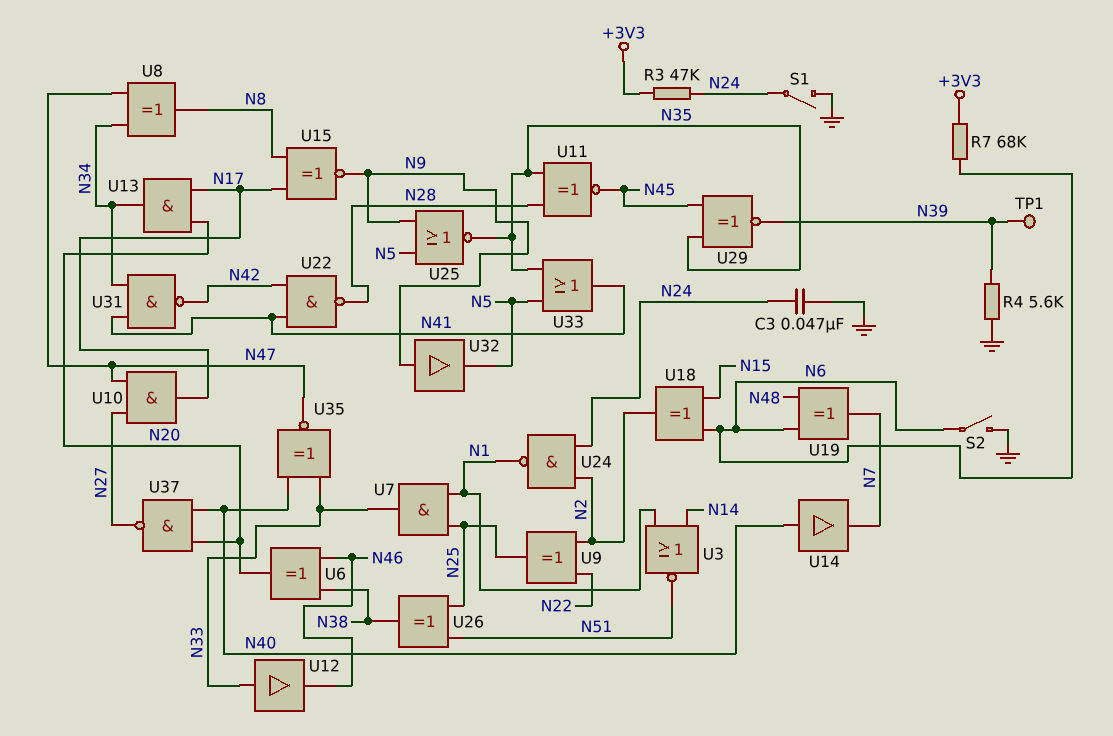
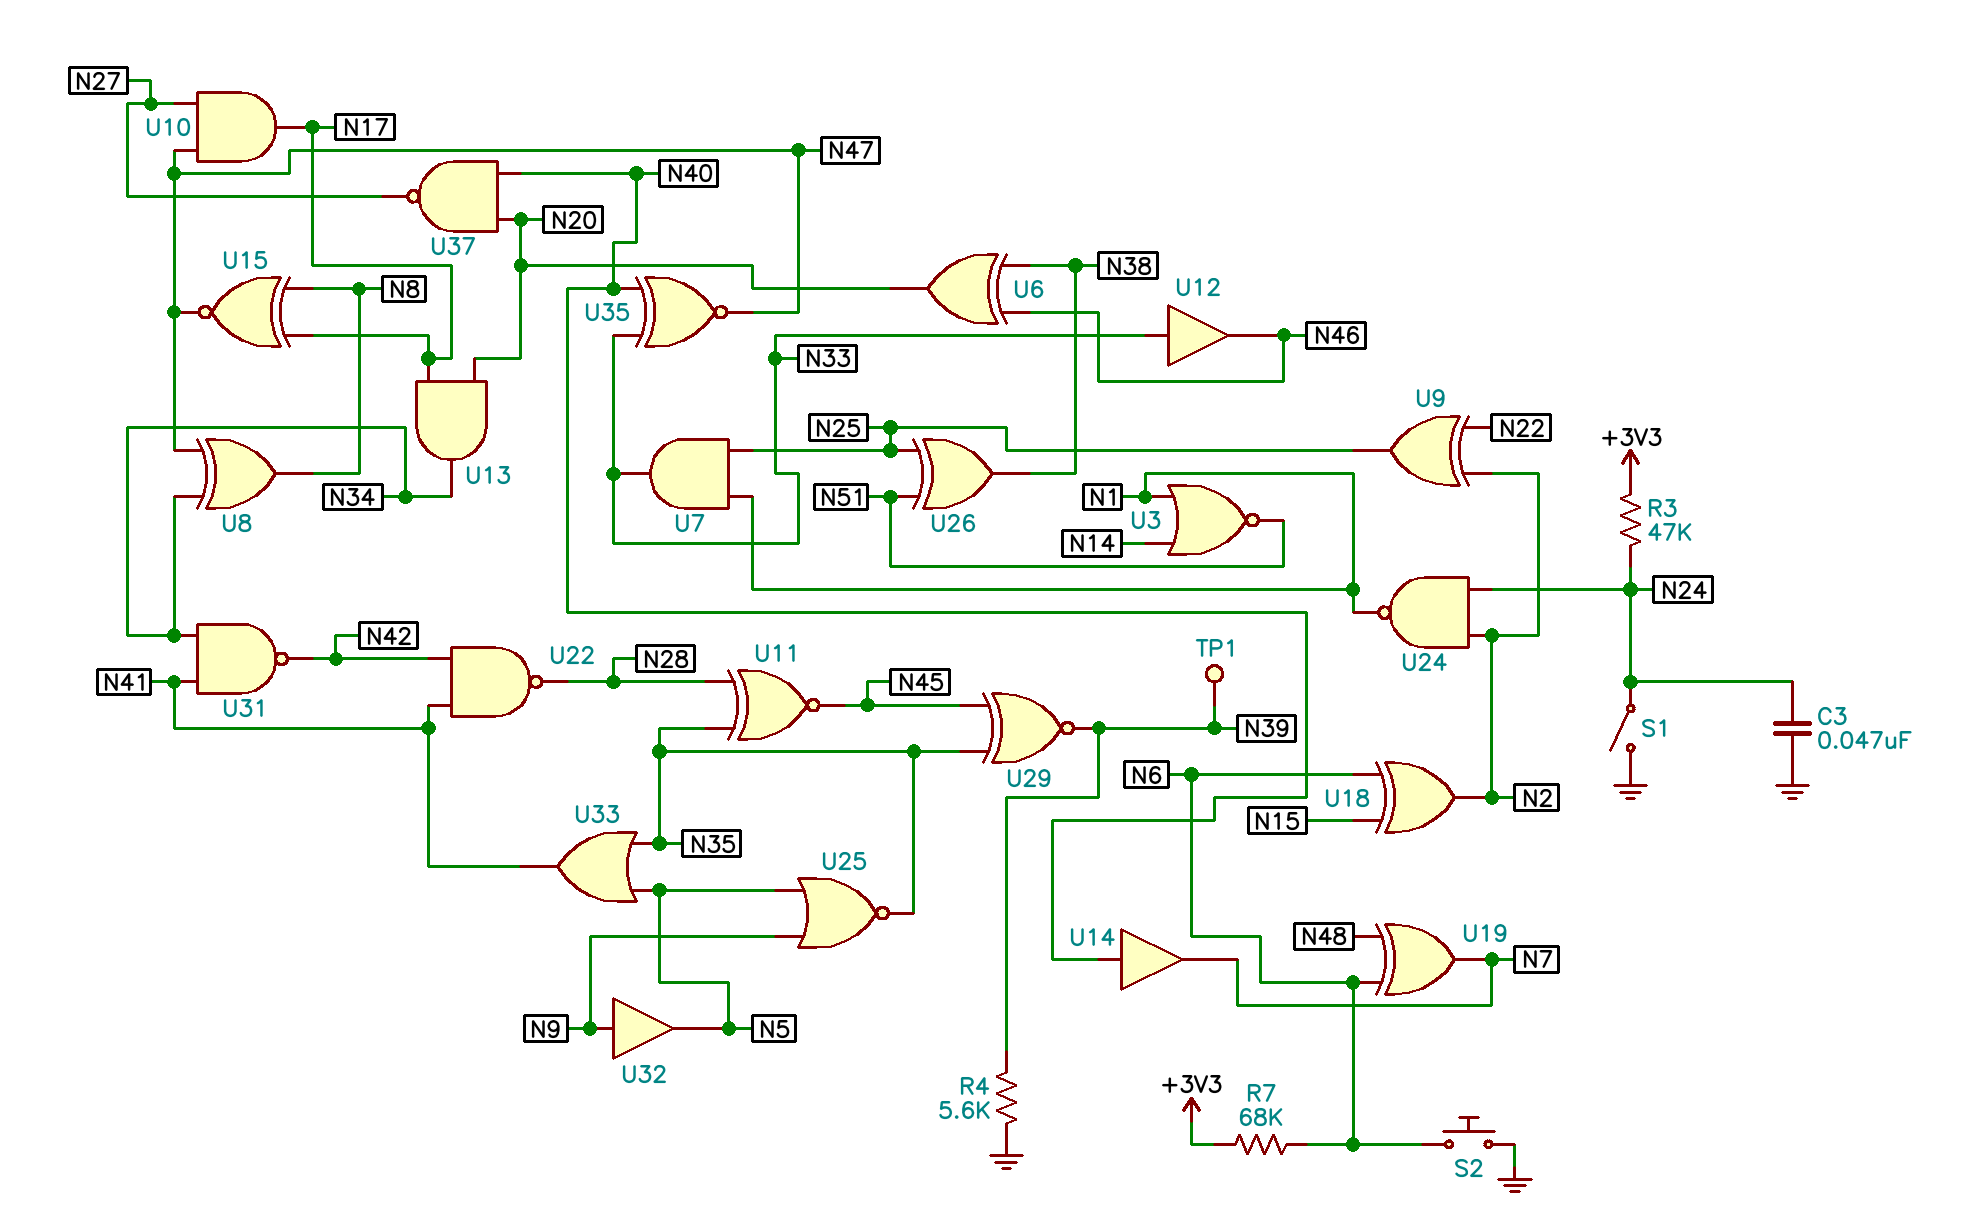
S2: switch (GND, N6) -> button (GND, N6)
U15: XNOR (in N8, in N17, out N9) -> XNOR (in N8, in N17, out N47)

